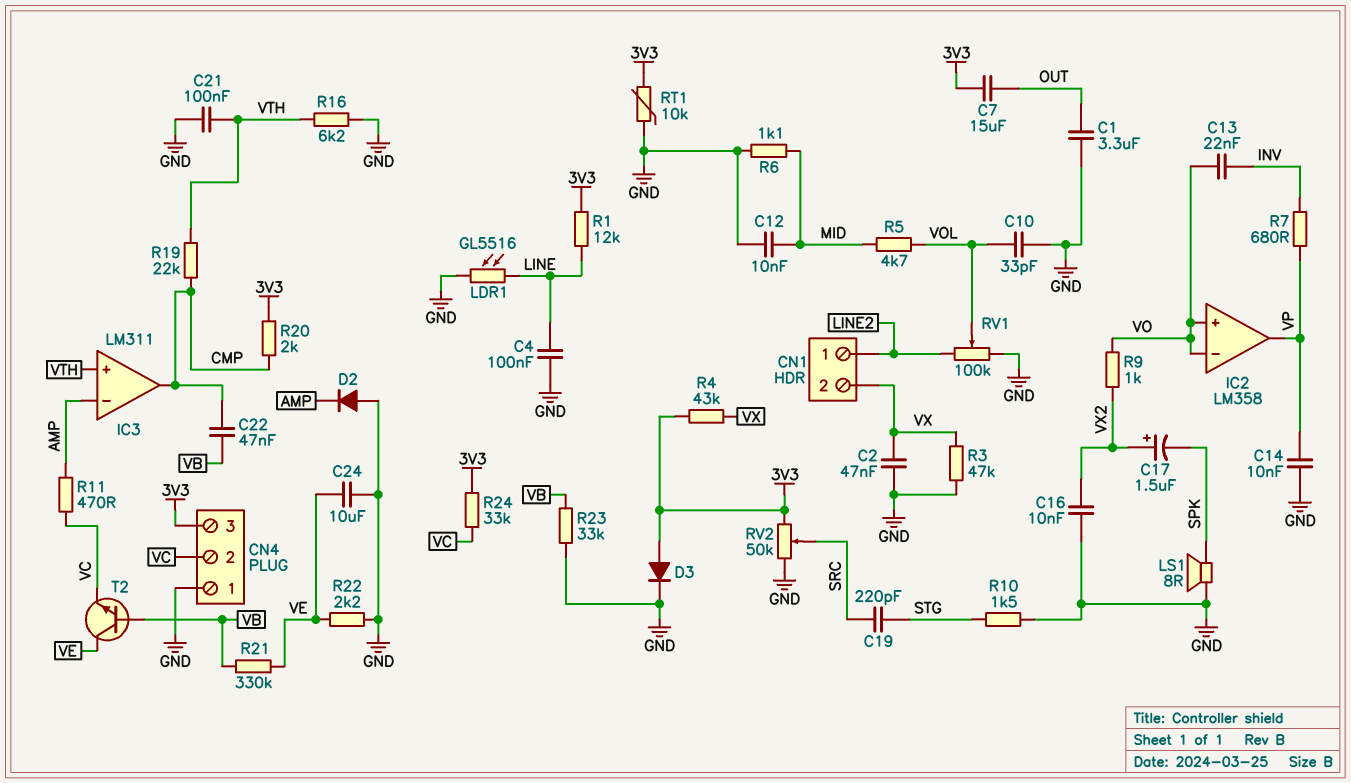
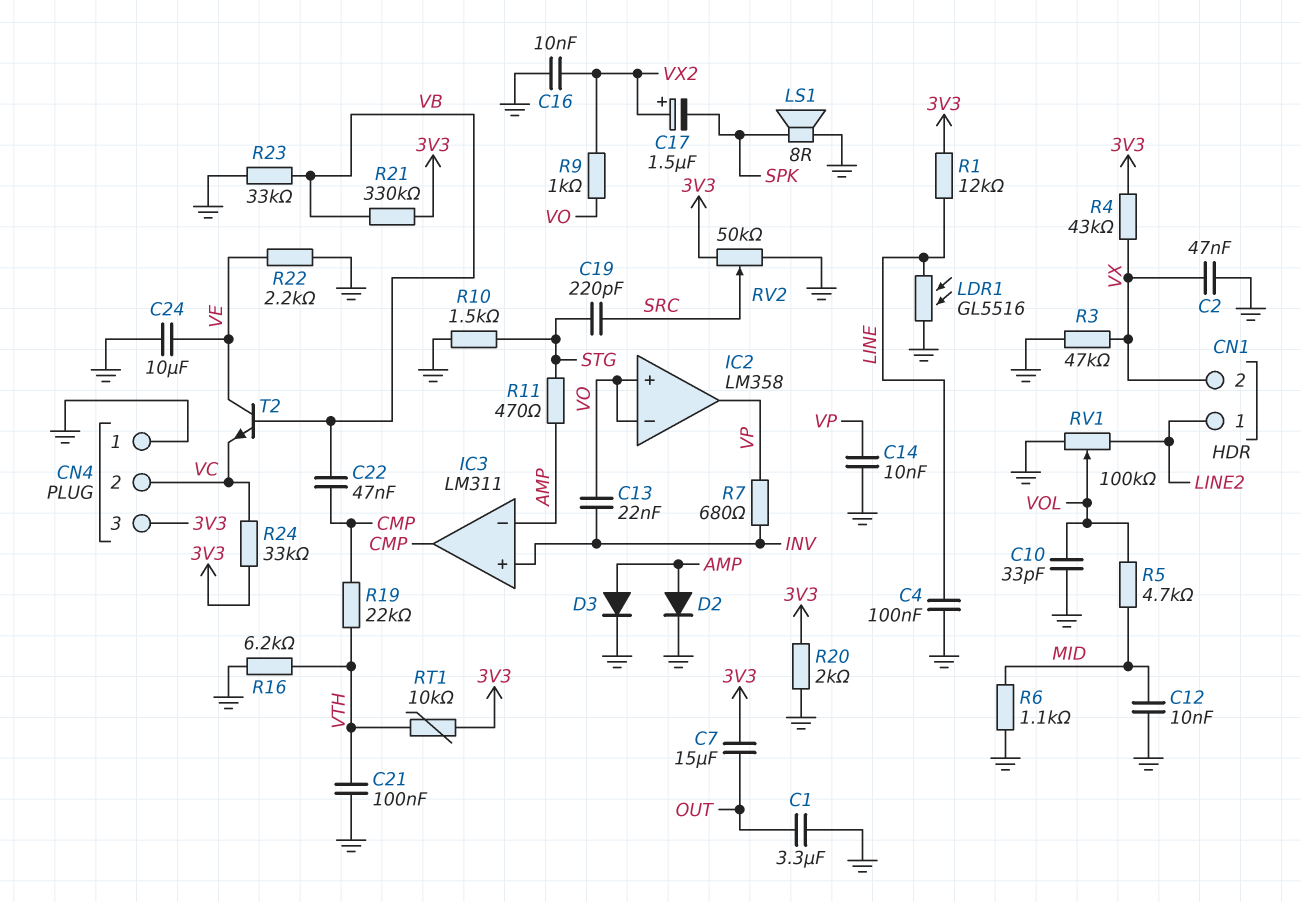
D2: diode (A GND, K AMP) -> diode (A AMP, K GND)
D3: diode (A 3V3, K GND) -> diode (A AMP, K GND)
IC3 pin in+: VTH -> INV
R11: 470 (AMP, VC) -> 470 (AMP, STG)
R20: 2k (3V3, CMP) -> 2k (3V3, GND)
R21: 330k (VB, VE) -> 330k (3V3, VB)
RT1: 10k (3V3, GND) -> 10k (3V3, VTH)

